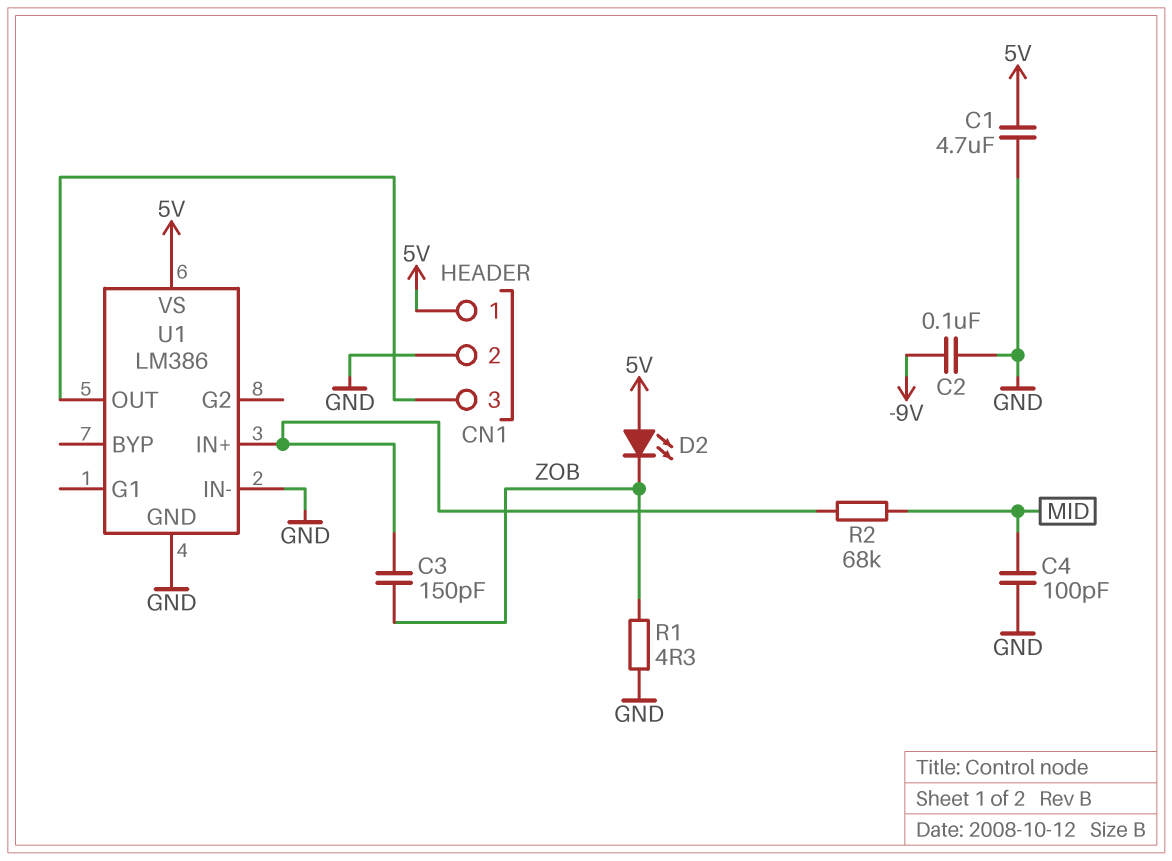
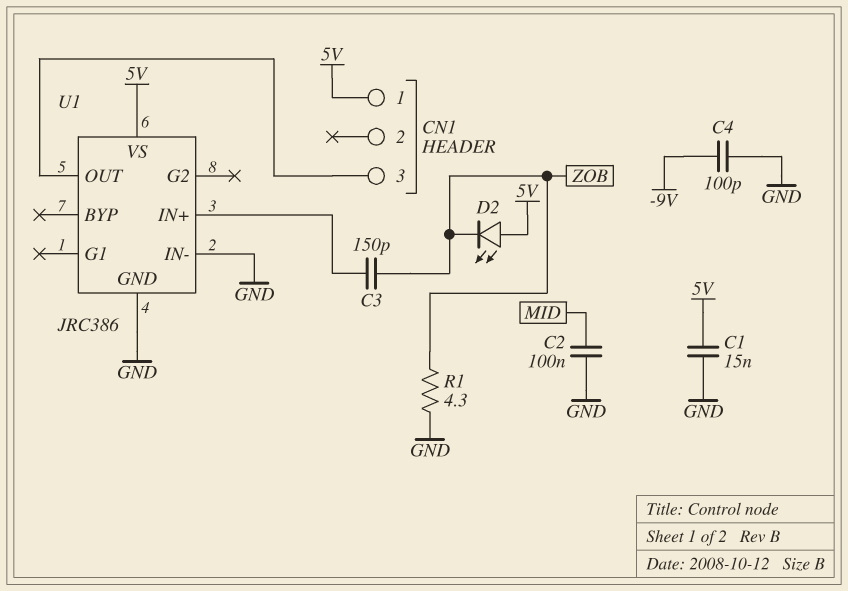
C1: 4.7uF (5V, GND) -> 15nF (5V, GND)
C2: 100nF (-9V, GND) -> 100nF (GND, MID)
C4: 100pF (GND, MID) -> 100pF (-9V, GND)
CN1 pin 2: GND -> none
R2: 68k (MID, U1/IN+) -> none
U1: LM386 -> JRC386

